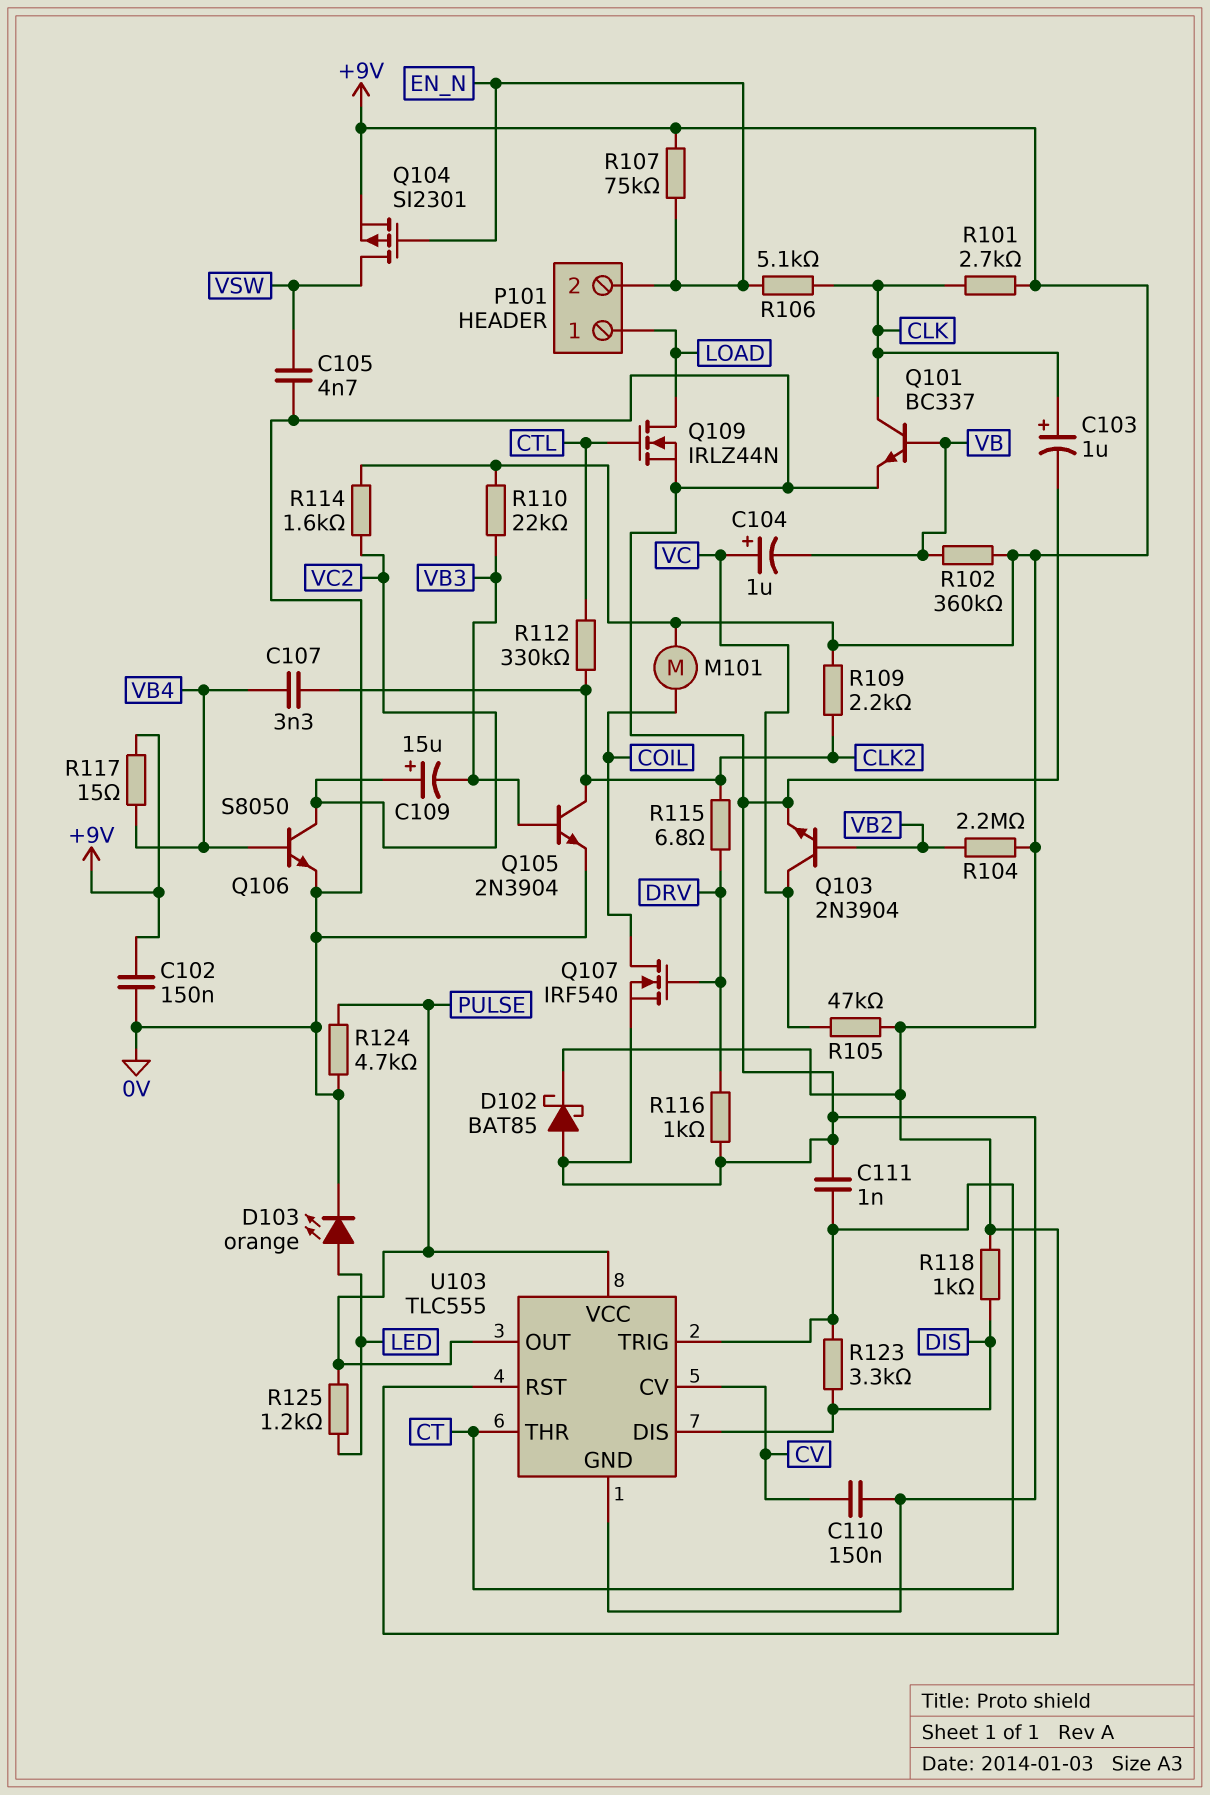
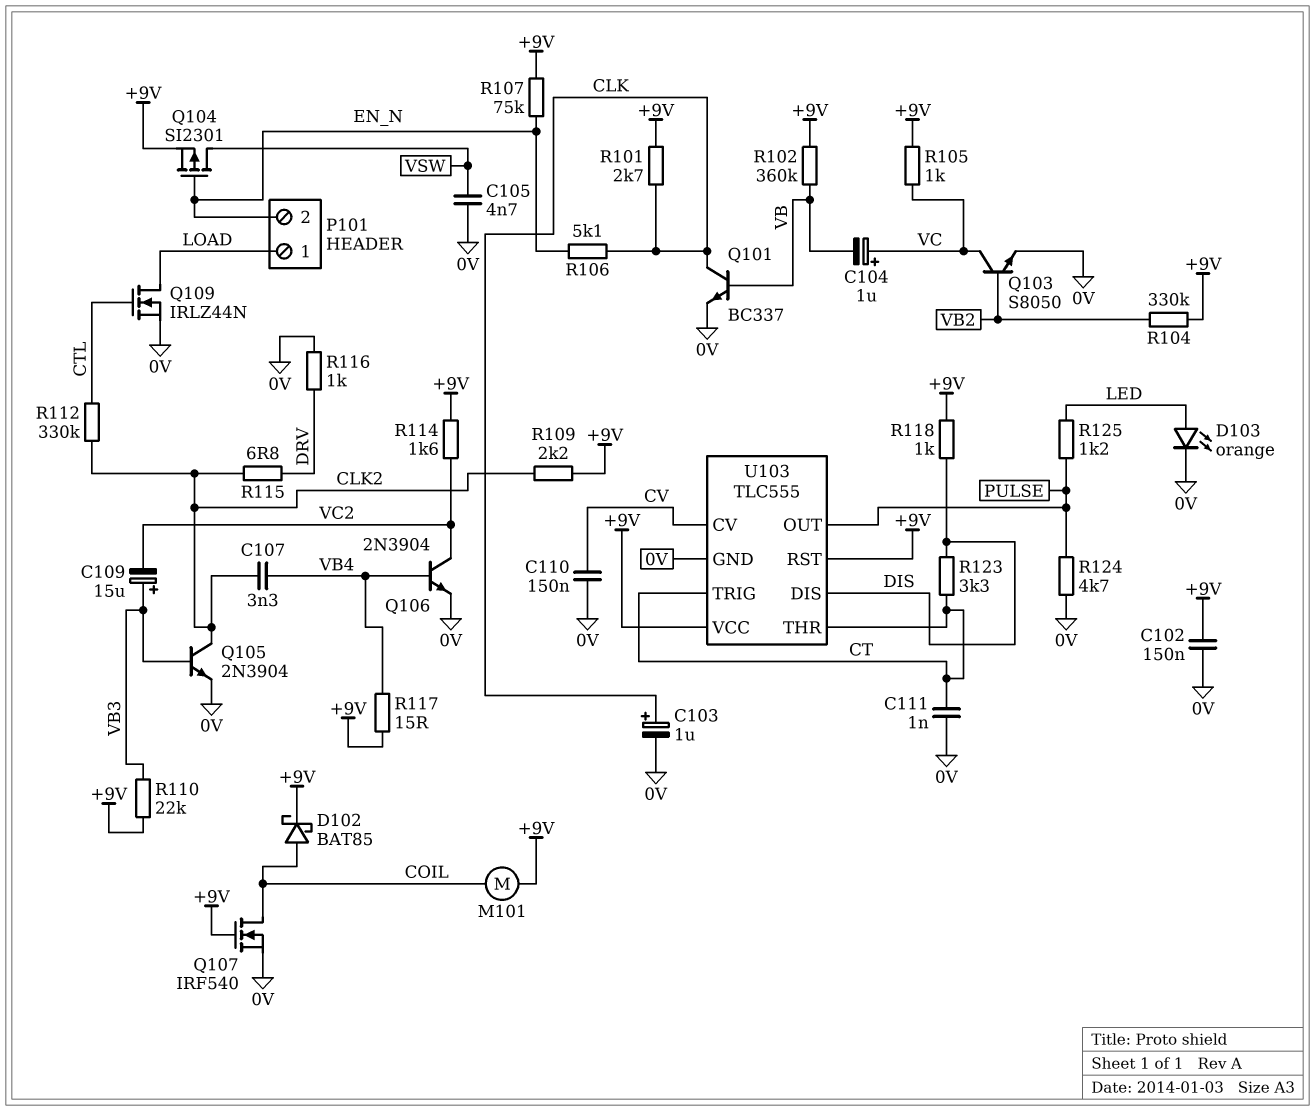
C109: 15uF (plus VC2, minus VB3) -> 15uF (plus VB3, minus VC2)
D102: schottky BAT85 (A 0V, K +9V) -> schottky BAT85 (A COIL, K +9V)
Q103: NPN 2N3904 (B VB2, C VC, E 0V) -> NPN S8050 (B VB2, C VC, E 0V)
Q106: NPN S8050 (B VB4, C VC2, E 0V) -> NPN 2N3904 (B VB4, C VC2, E 0V)
Q107: NMOS IRF540 (G DRV, D COIL, S 0V) -> NMOS IRF540 (G +9V, D COIL, S 0V)
R104: 2.2M (+9V, VB2) -> 330k (+9V, VB2)
R105: 47k (+9V, VC) -> 1k (+9V, VC)
U103 pin VCC: PULSE -> +9V

